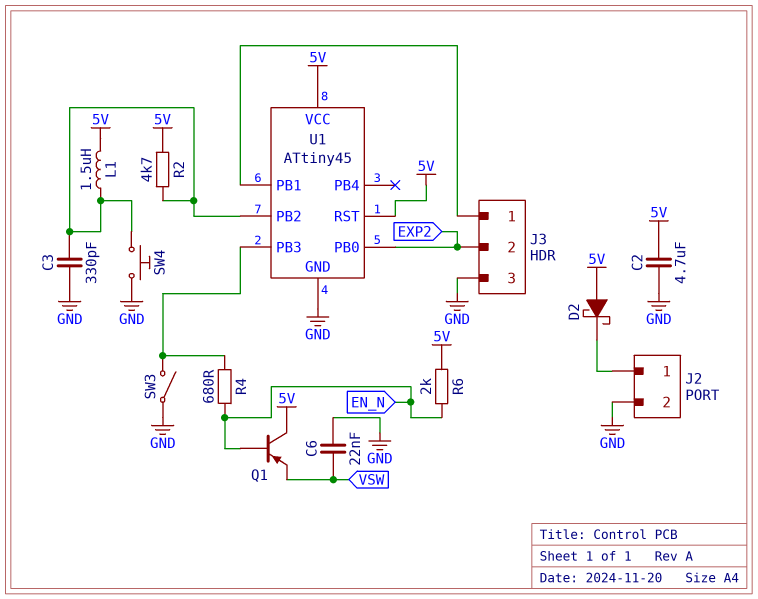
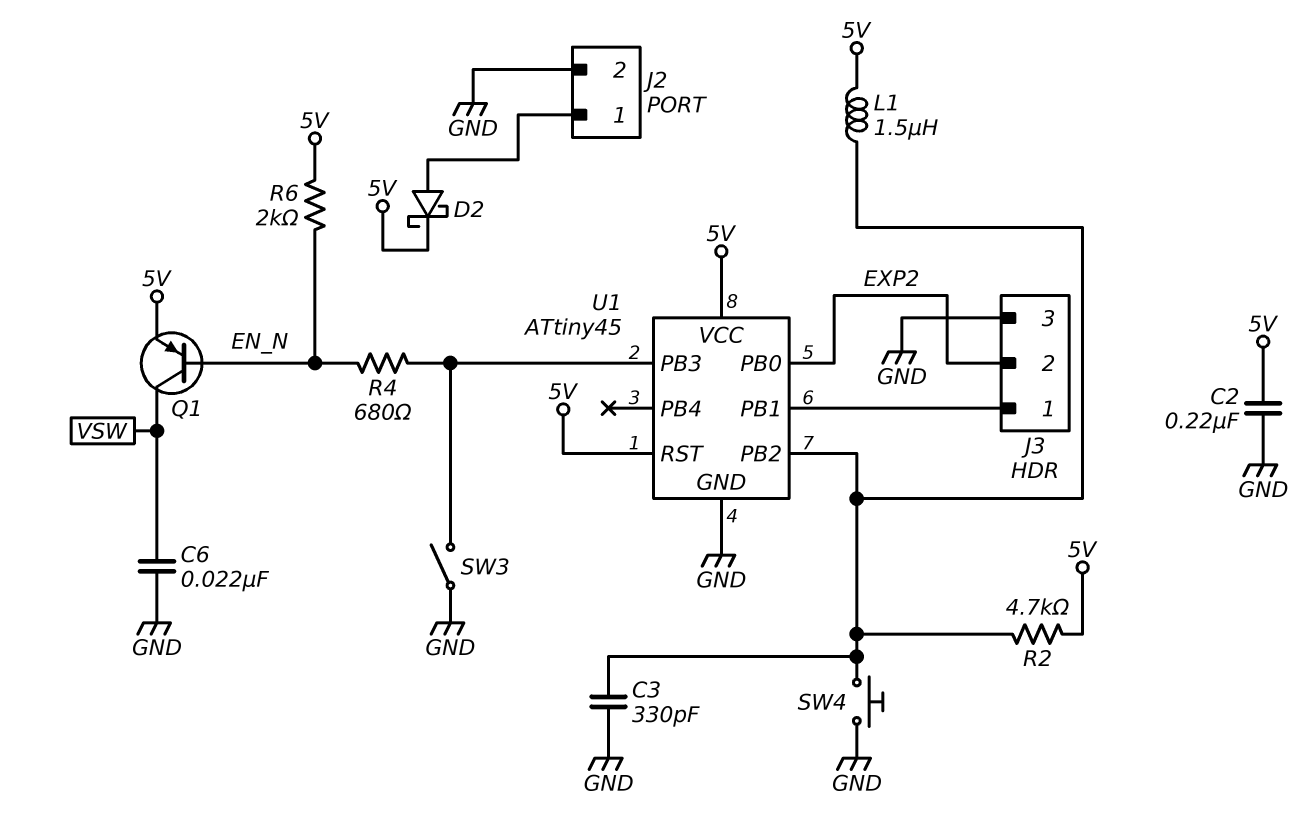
C2: 4.7uF (5V, GND) -> 220nF (5V, GND)
D2: schottky (A 5V, K J2/1) -> schottky (A J2/1, K 5V)
Q1: PNP (B EN_N, C 5V, E VSW) -> PNP (B EN_N, C VSW, E 5V)

